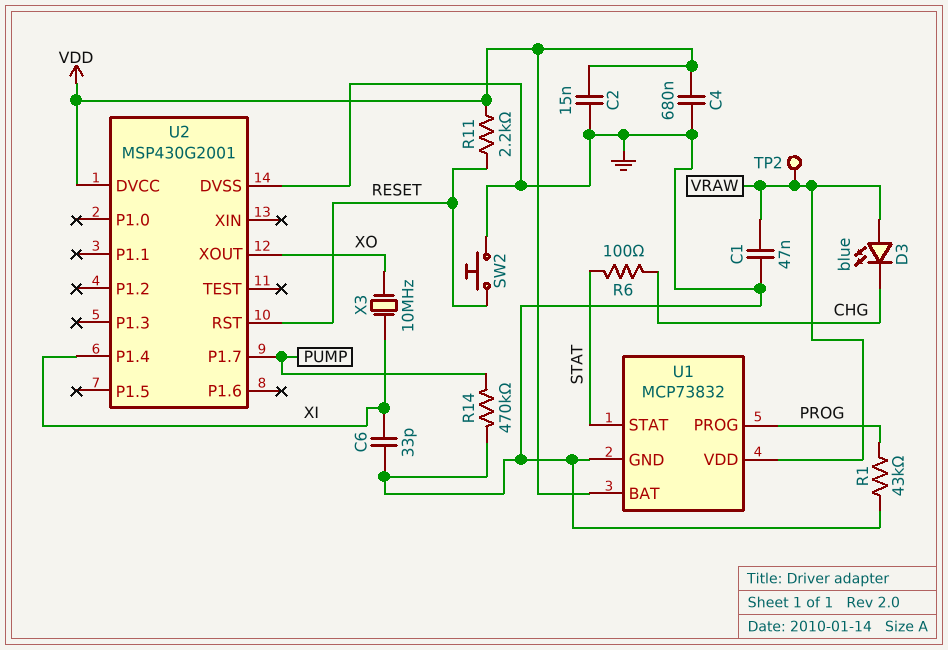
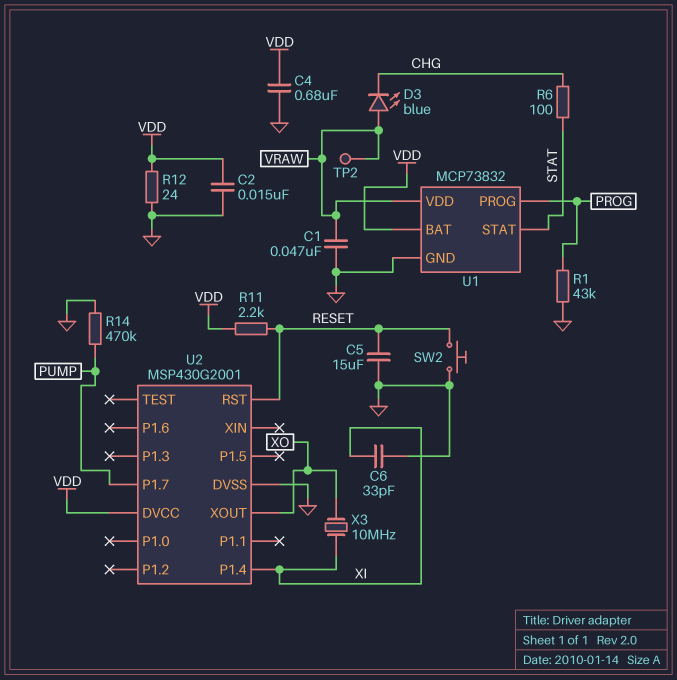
C5: none -> 15uF (GND, RESET)
R12: none -> 24 (GND, VDD)

